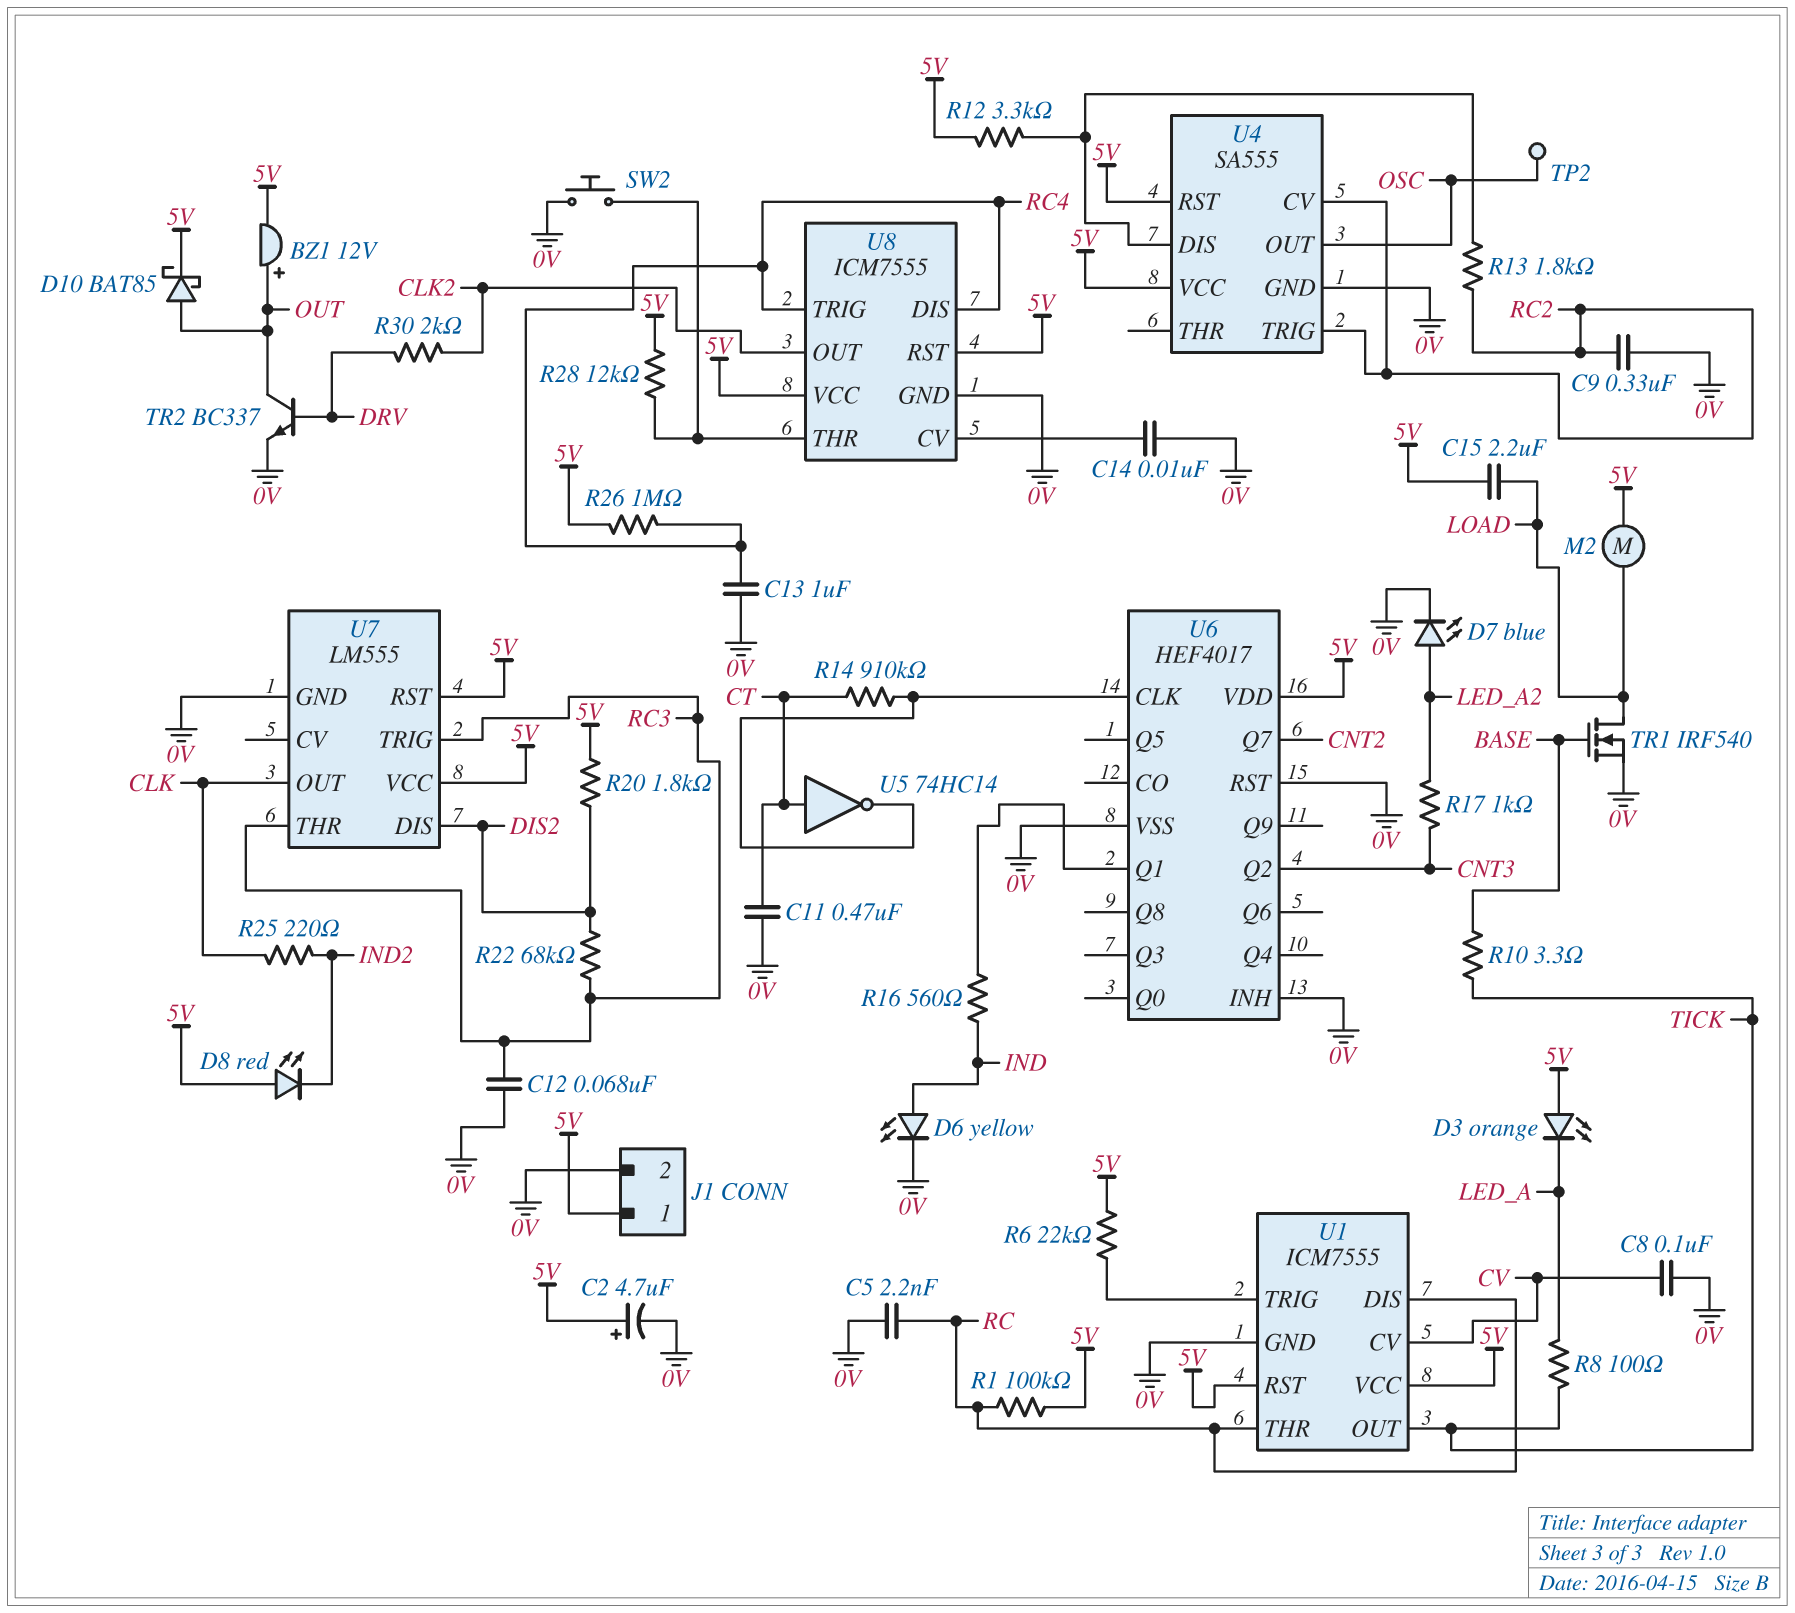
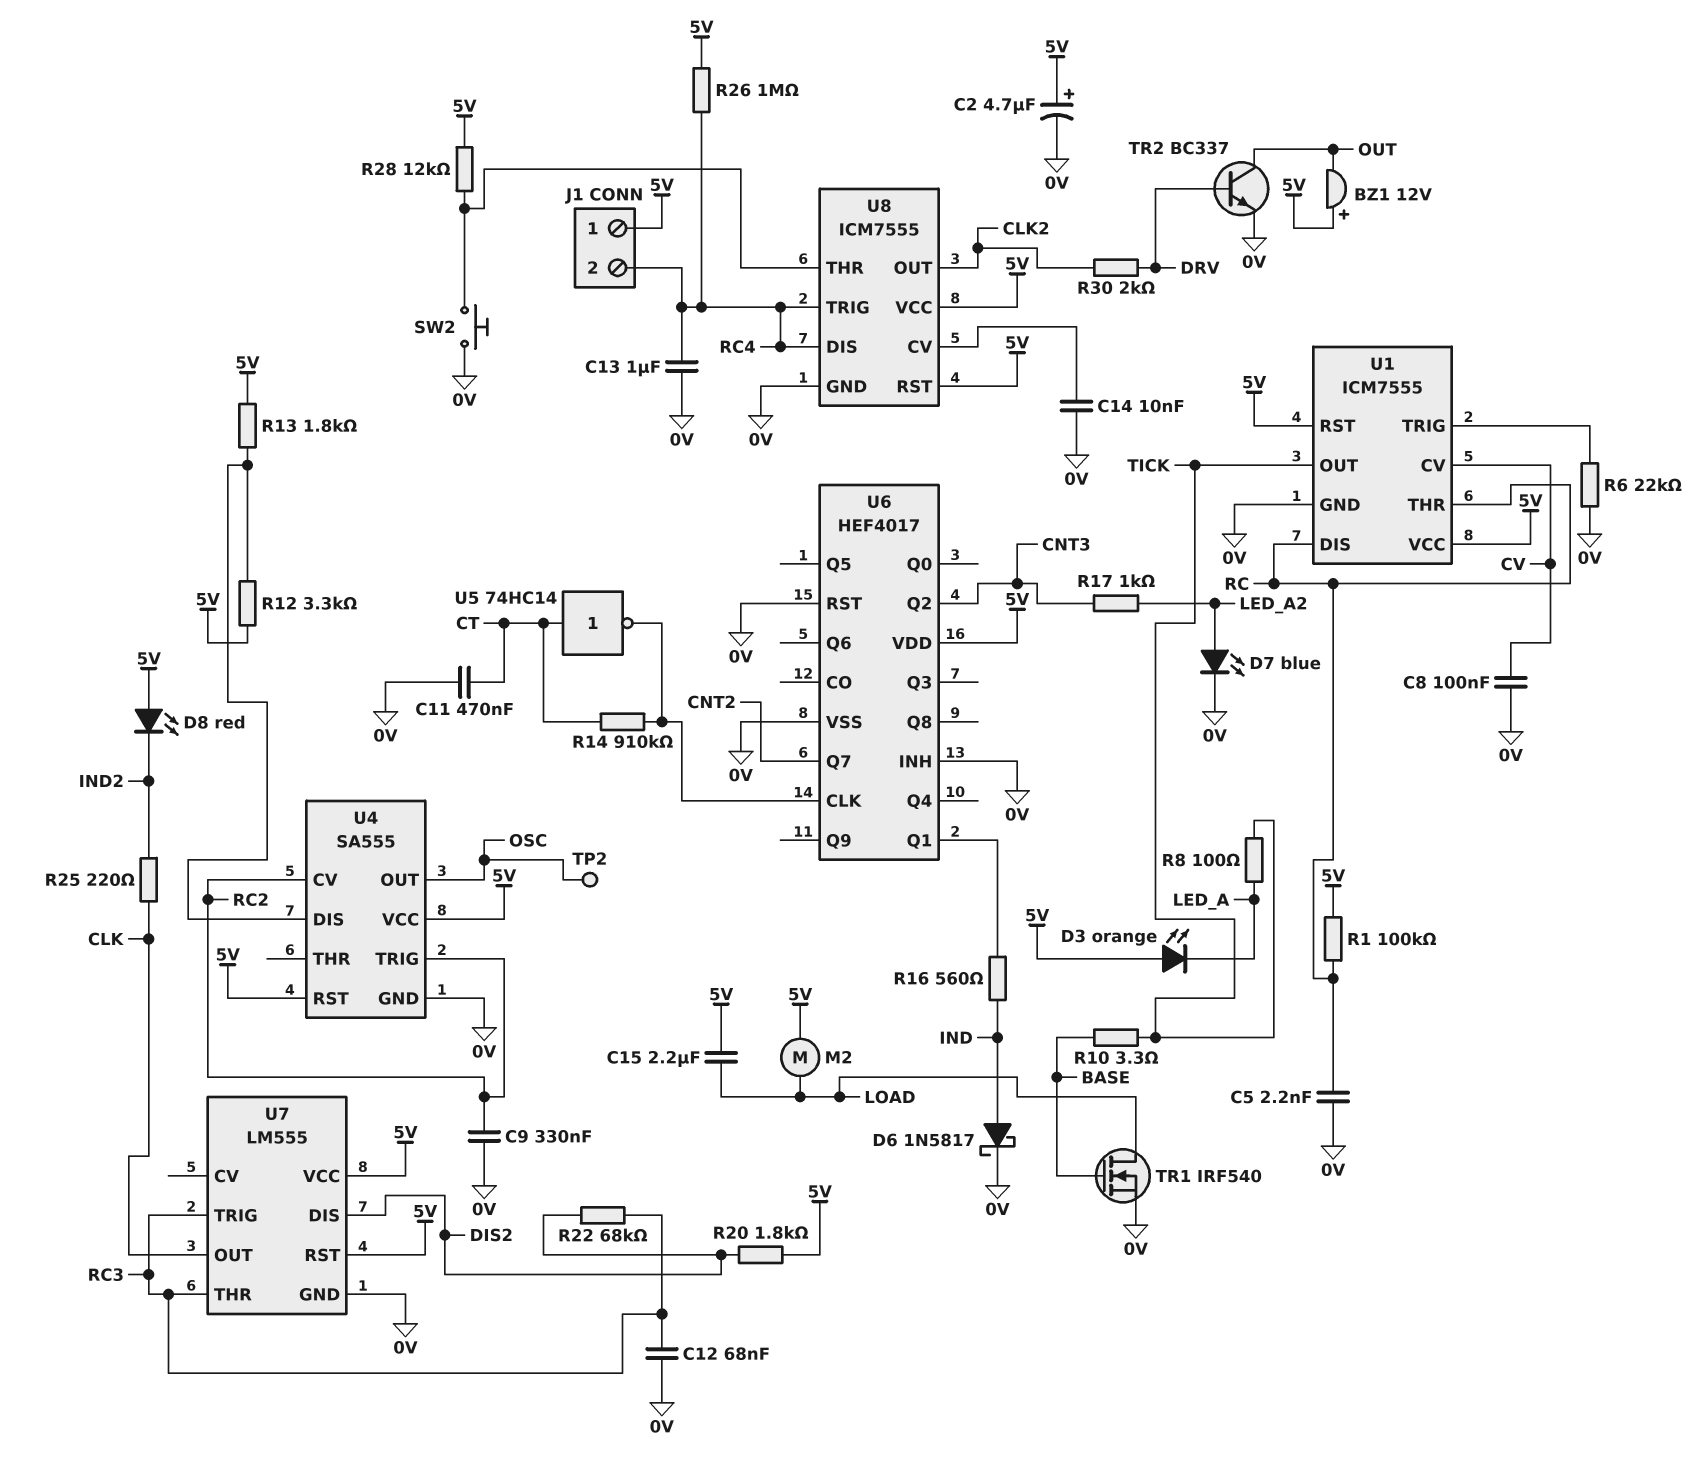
BZ1: buzzer 12V (plus OUT, minus 5V) -> buzzer 12V (plus 5V, minus OUT)
D6: LED yellow (A IND, K 0V) -> schottky 1N5817 (A IND, K 0V)
D10: schottky BAT85 (A OUT, K 5V) -> none
J1 pin 2: 0V -> RC4
R6: 22k (5V, U1/TRIG) -> 22k (0V, U1/TRIG)
R13: 1.8k (RC2, U4/DIS) -> 1.8k (5V, U4/DIS)

